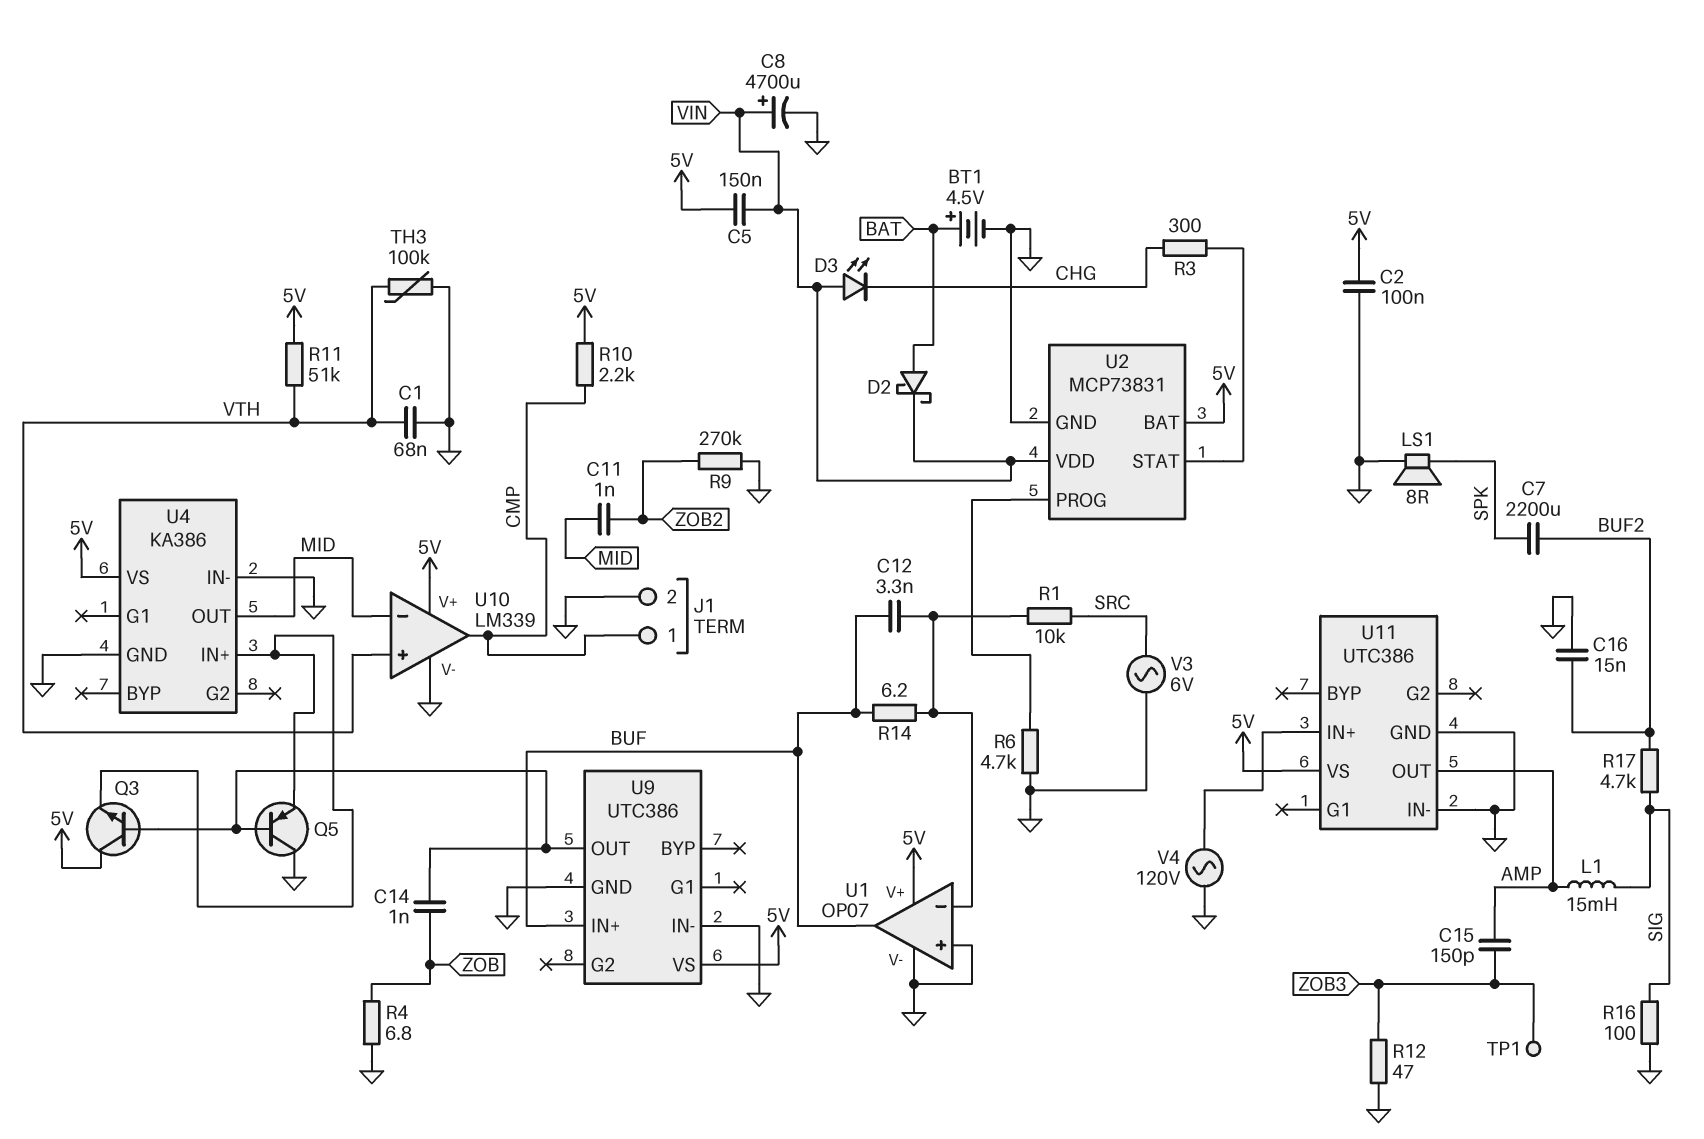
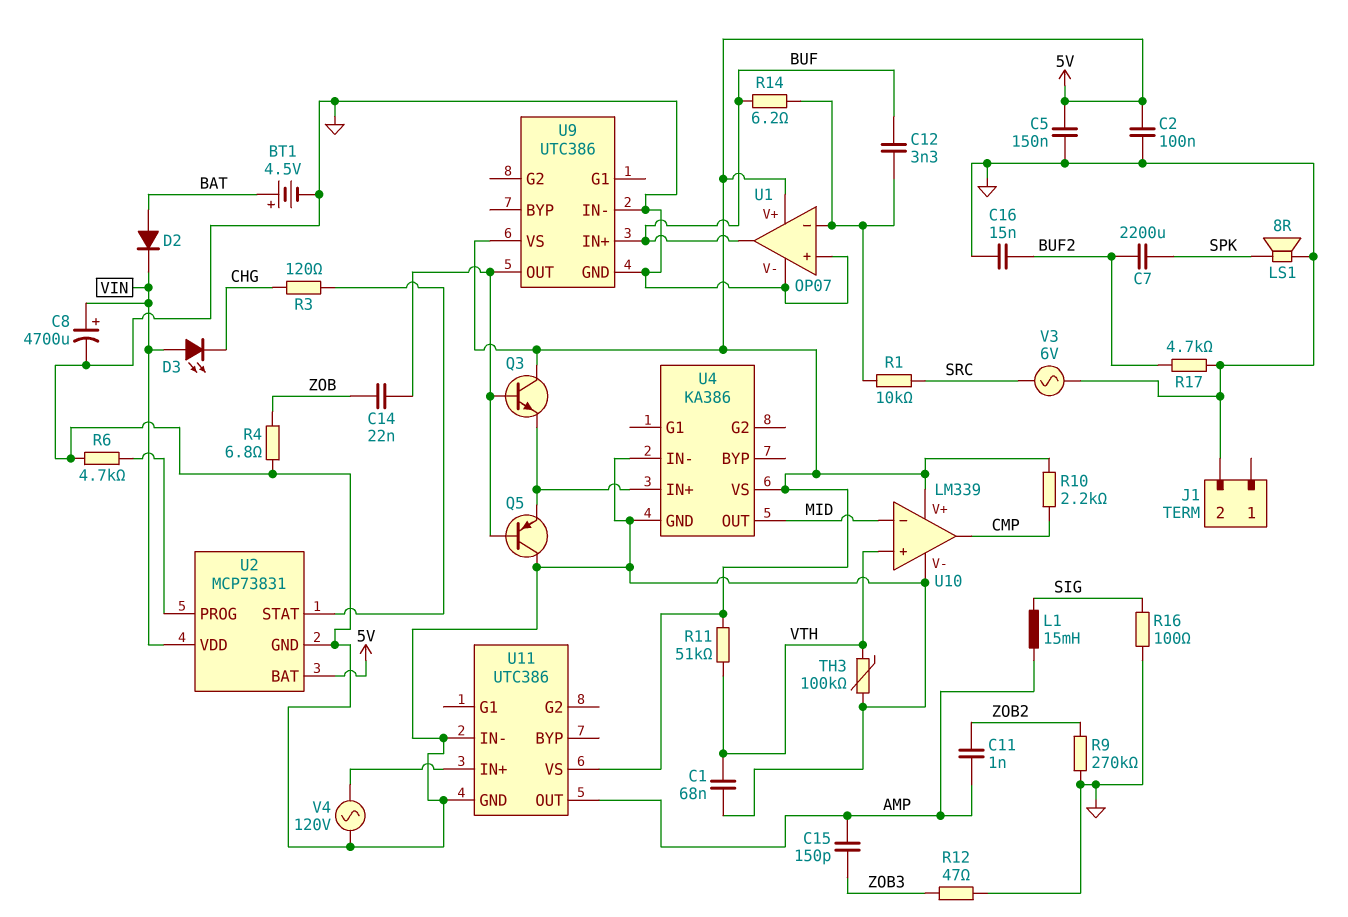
C5: 150nF (5V, VIN) -> 150nF (5V, GND)
C11: 1nF (MID, ZOB2) -> 1nF (AMP, ZOB2)
C14: 1nF (U9/OUT, ZOB) -> 22nF (U9/OUT, ZOB)
D2: schottky (A BAT, K VIN) -> diode (A BAT, K VIN)
J1 pin 1: CMP -> none
R3: 300 (CHG, U2/STAT) -> 120 (CHG, U2/STAT)
R17: 4.7k (BUF2, SIG) -> 4.7k (BUF2, GND)
TP1: test point (ZOB3) -> none

